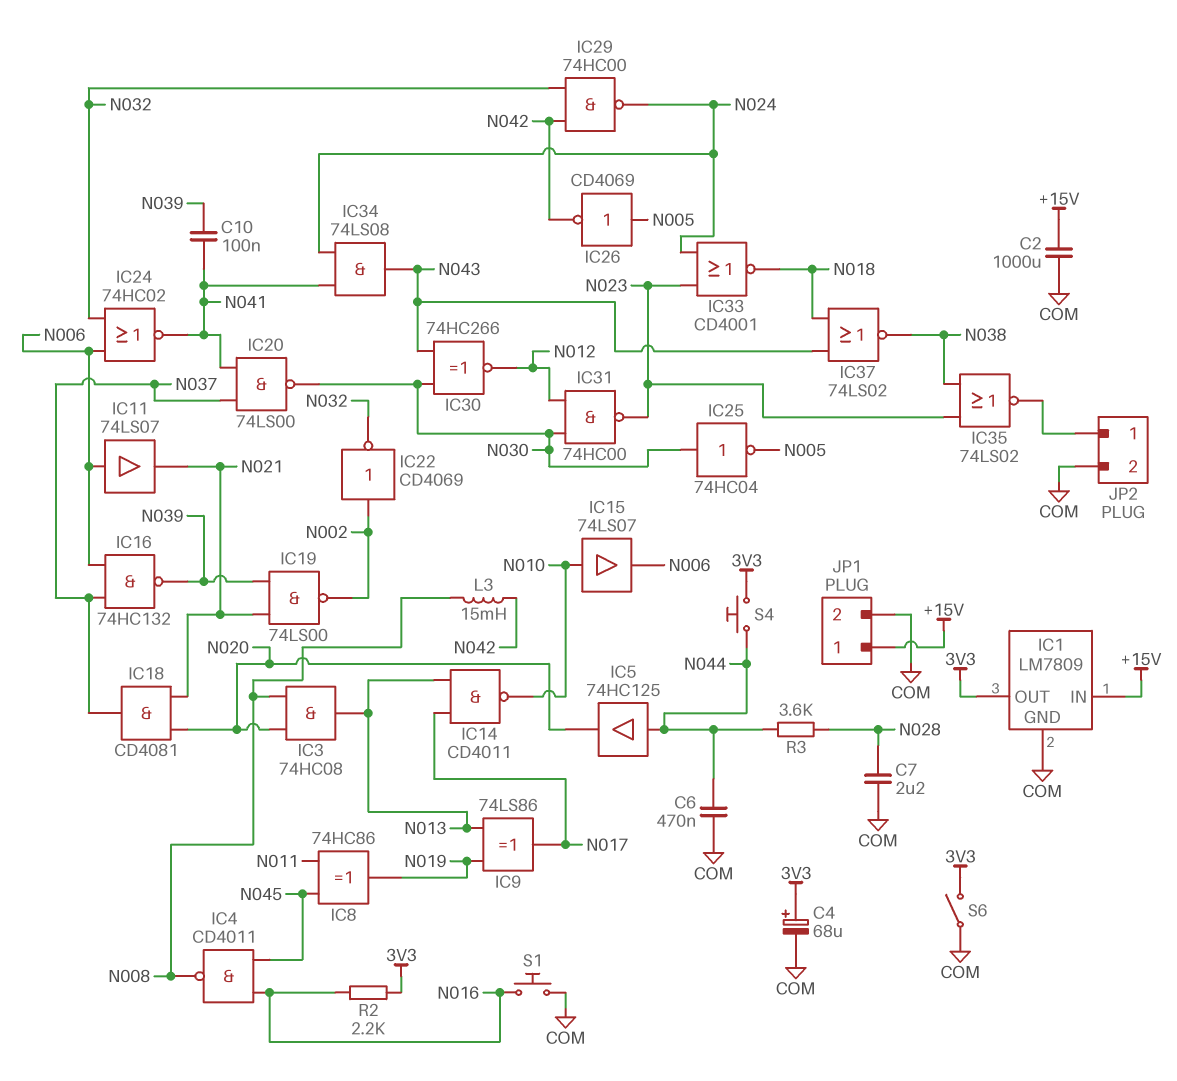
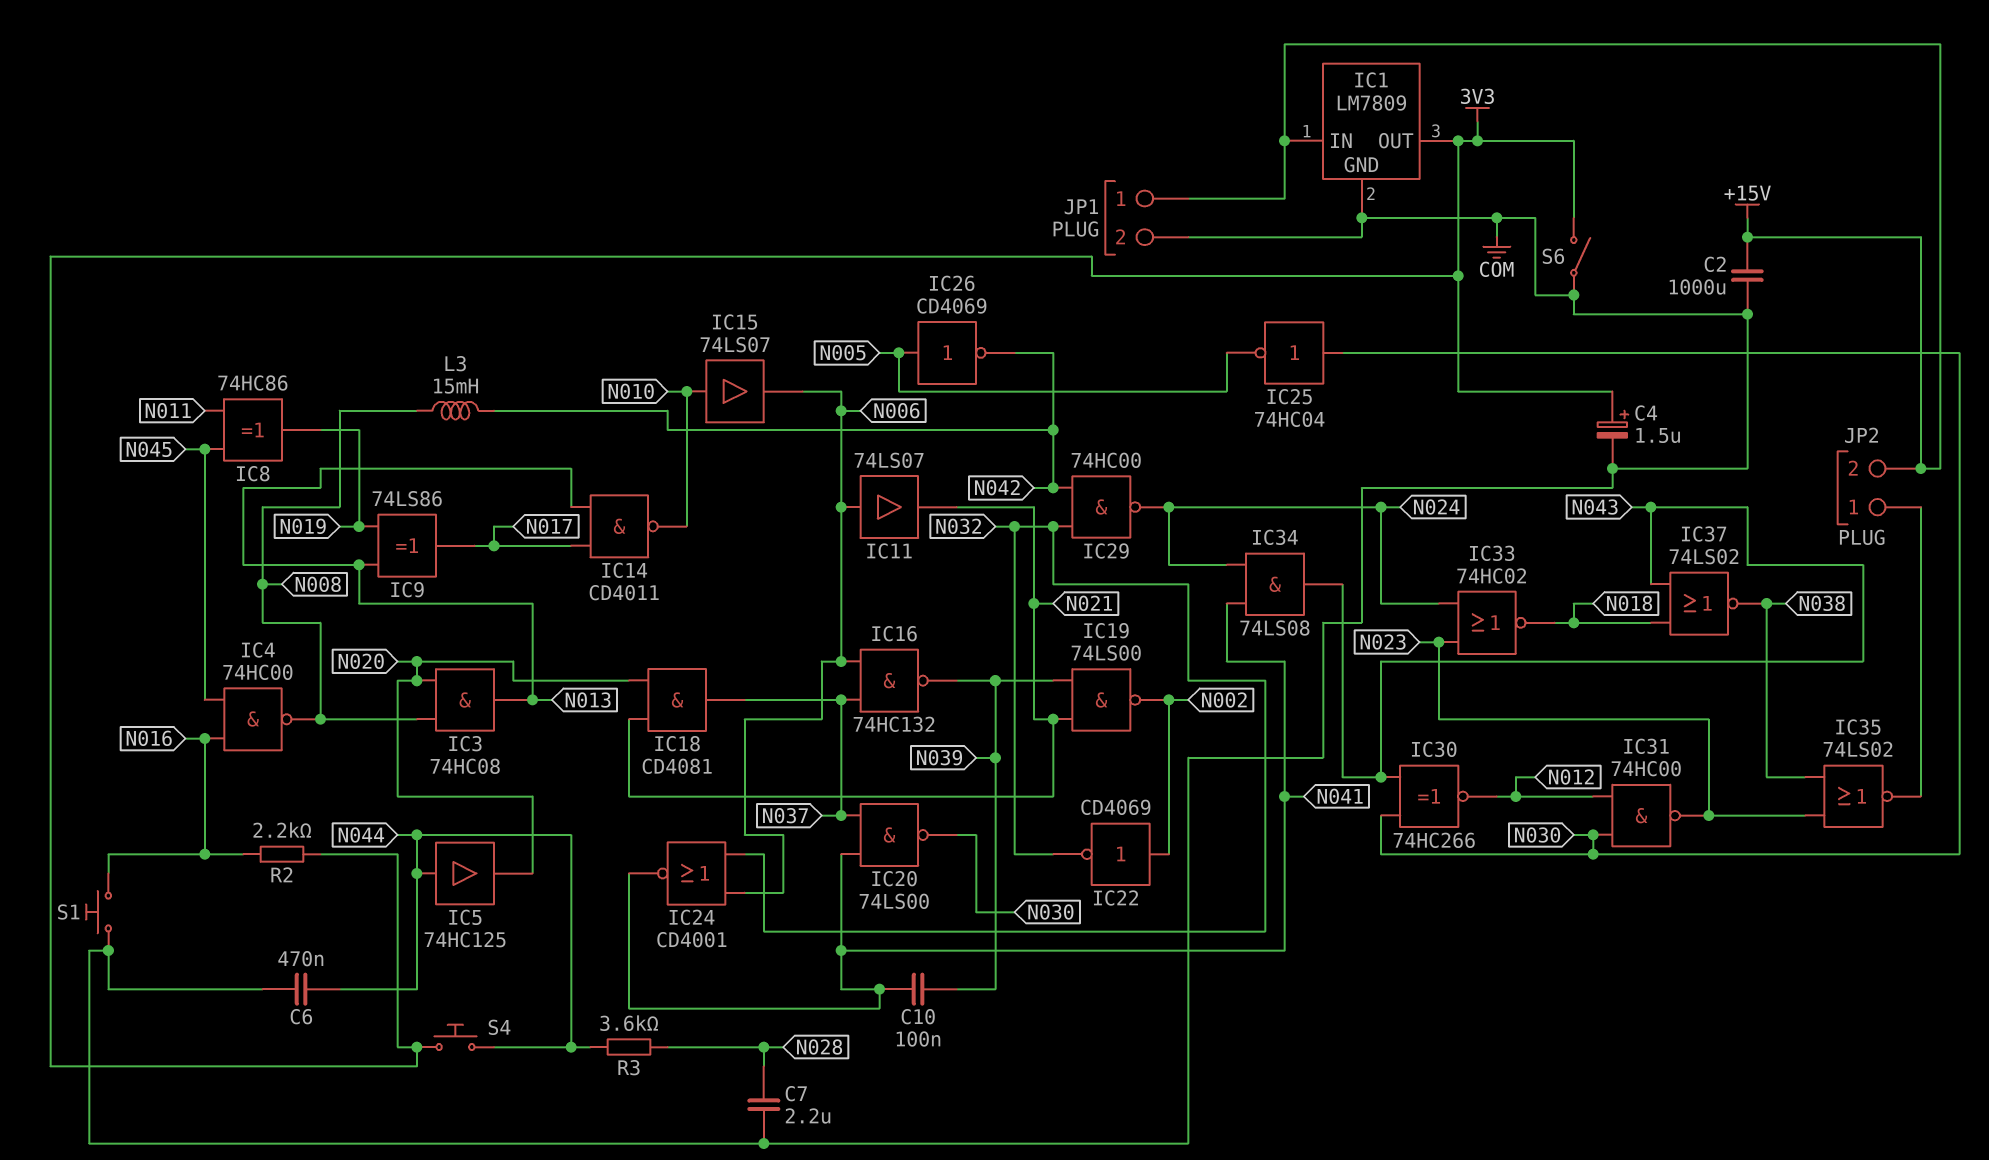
C4: 68uF (plus 3V3, minus COM) -> 1.5uF (plus 3V3, minus COM)
IC4: NAND CD4011 (in N016, in N045, out N008) -> NAND 74HC00 (in N016, in N045, out N008)
IC24: NOR 74HC02 (in N006, in N032, out N041) -> NOR CD4001 (in N006, in N032, out N041)
IC33: NOR CD4001 (in N023, in N024, out N018) -> NOR 74HC02 (in N023, in N024, out N018)
JP2 pin 2: COM -> +15V

